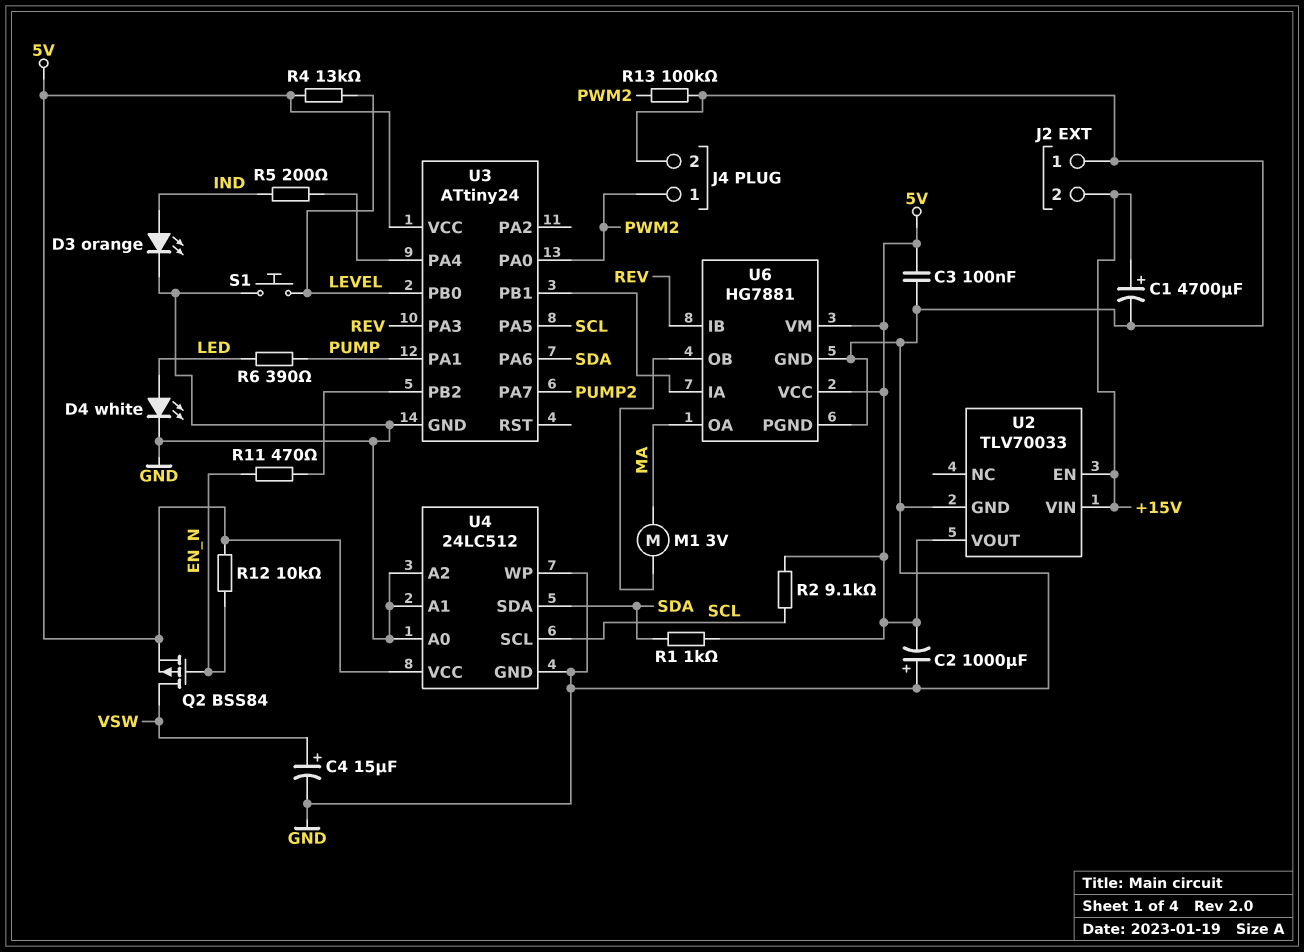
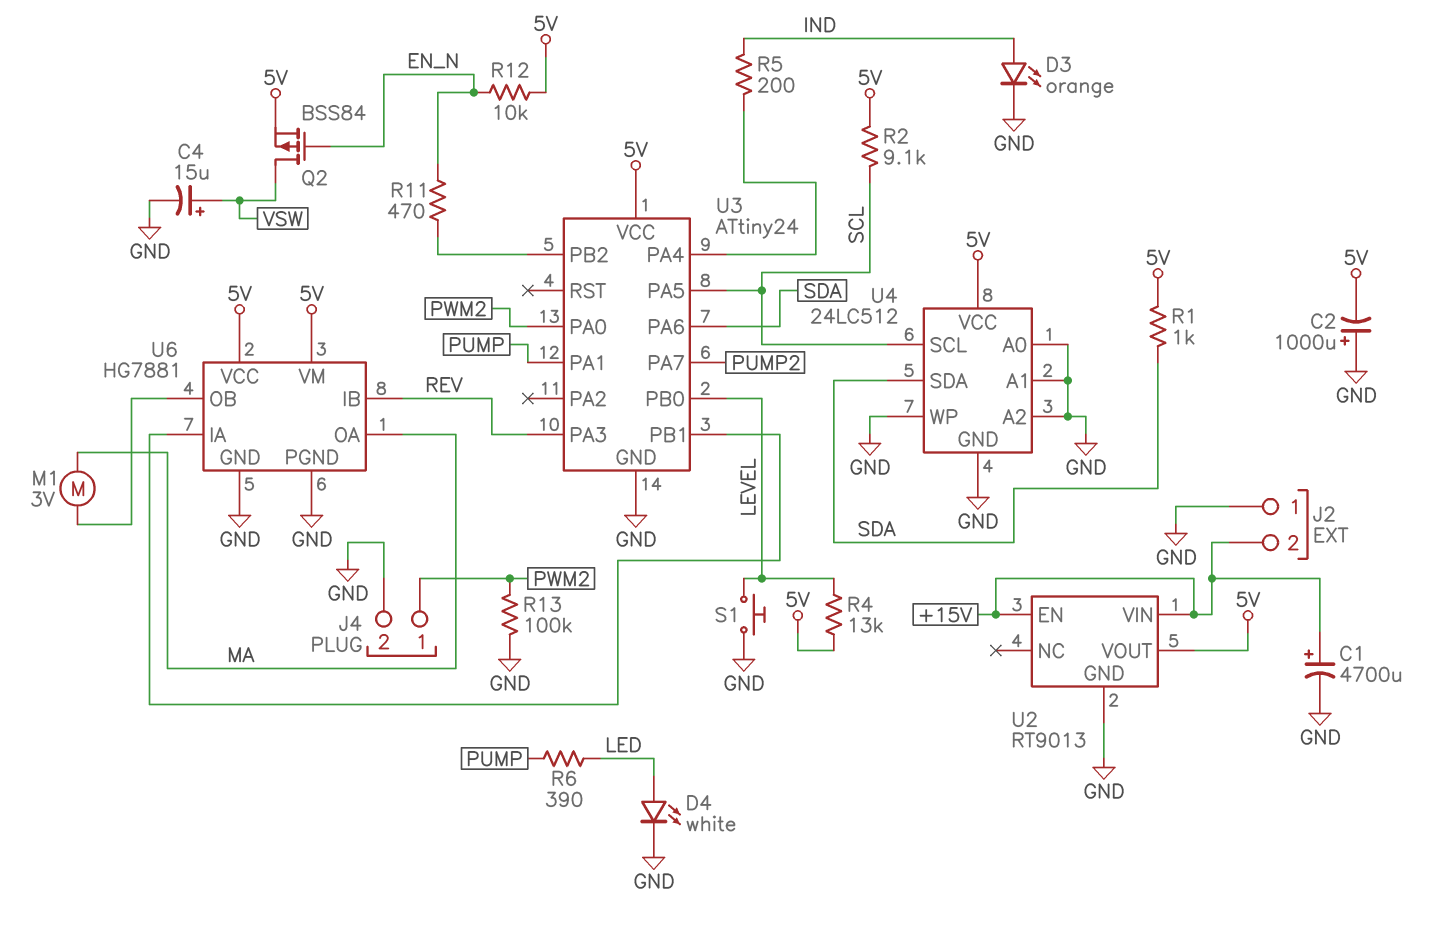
C3: 100nF (5V, GND) -> none
U2: TLV70033 -> RT9013

